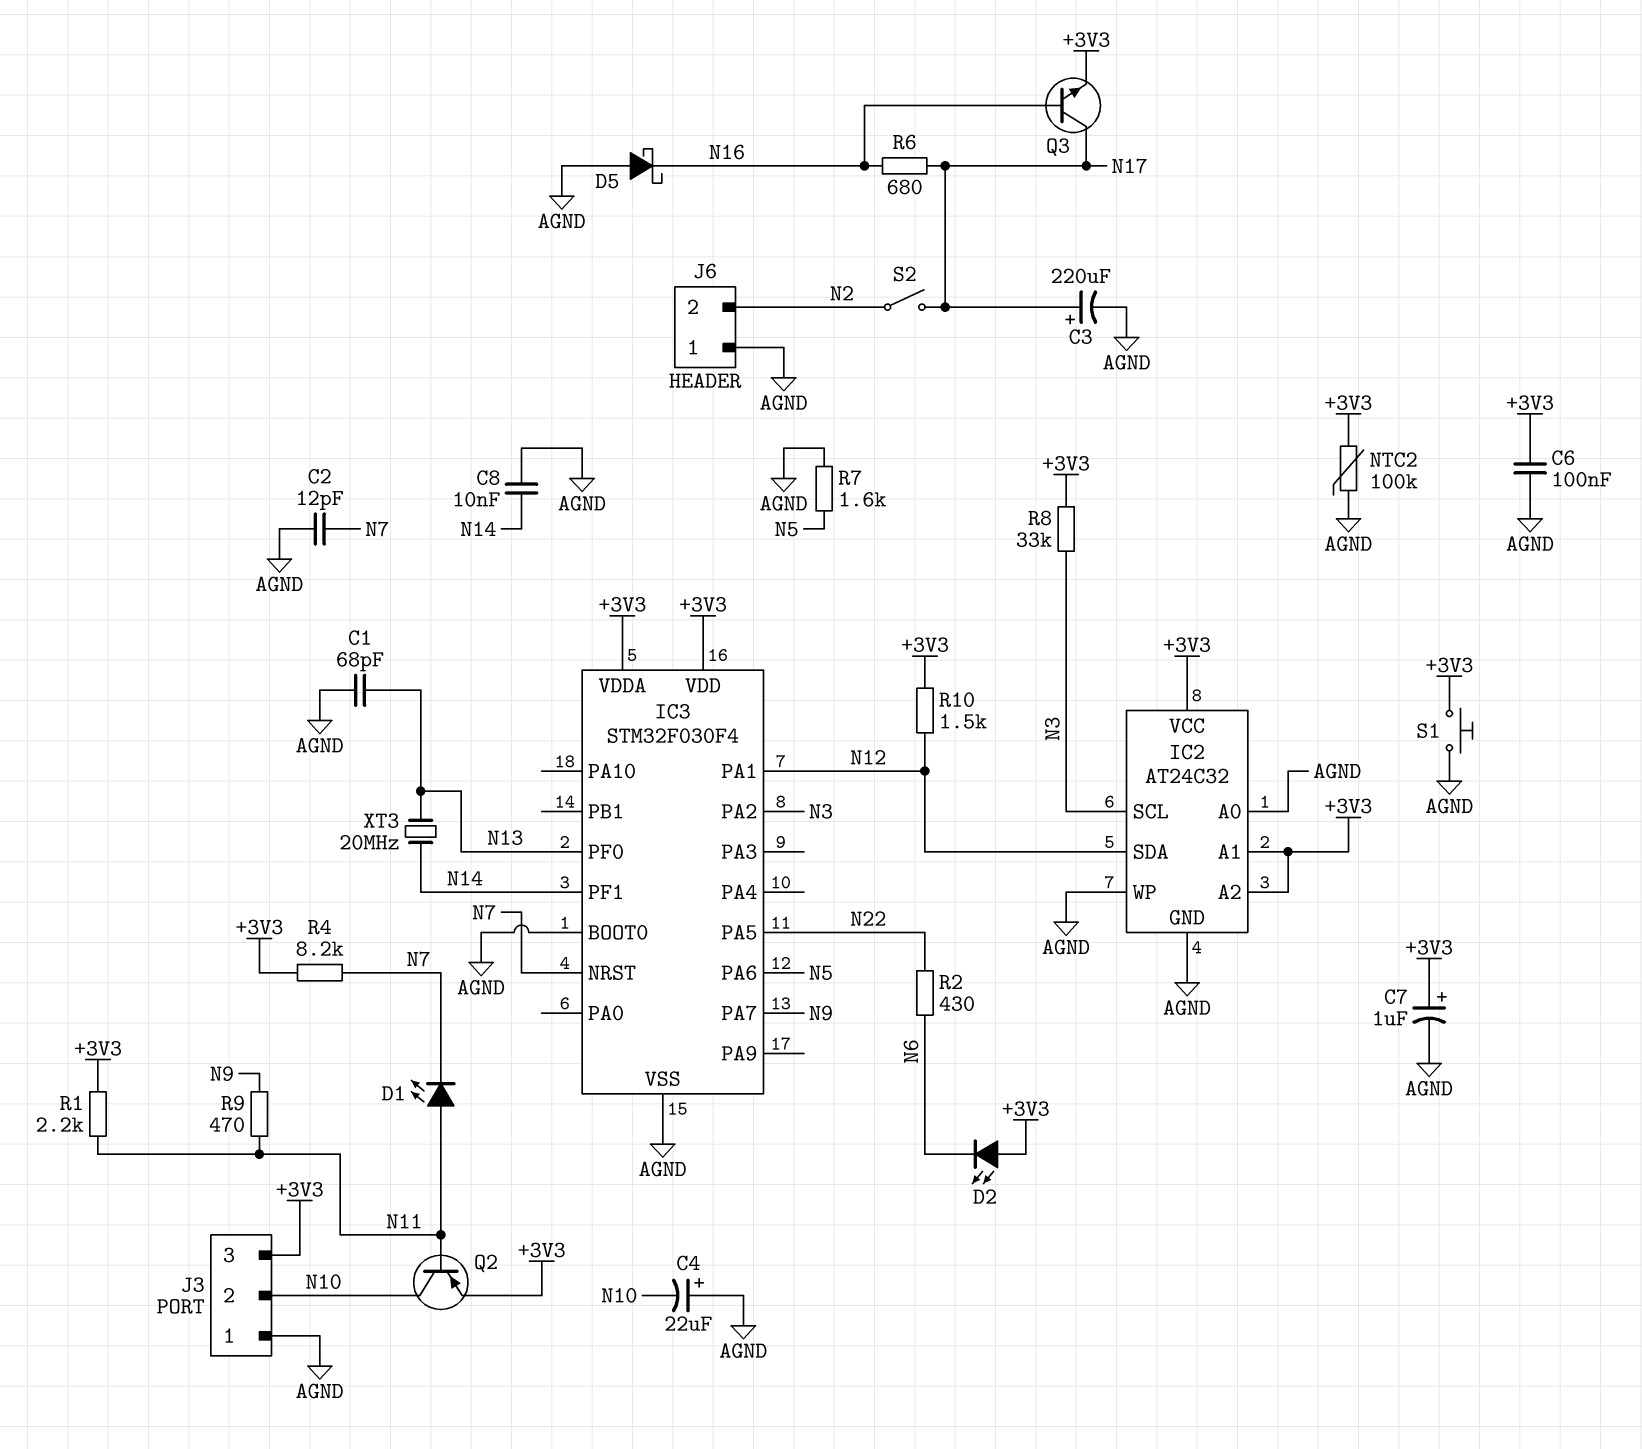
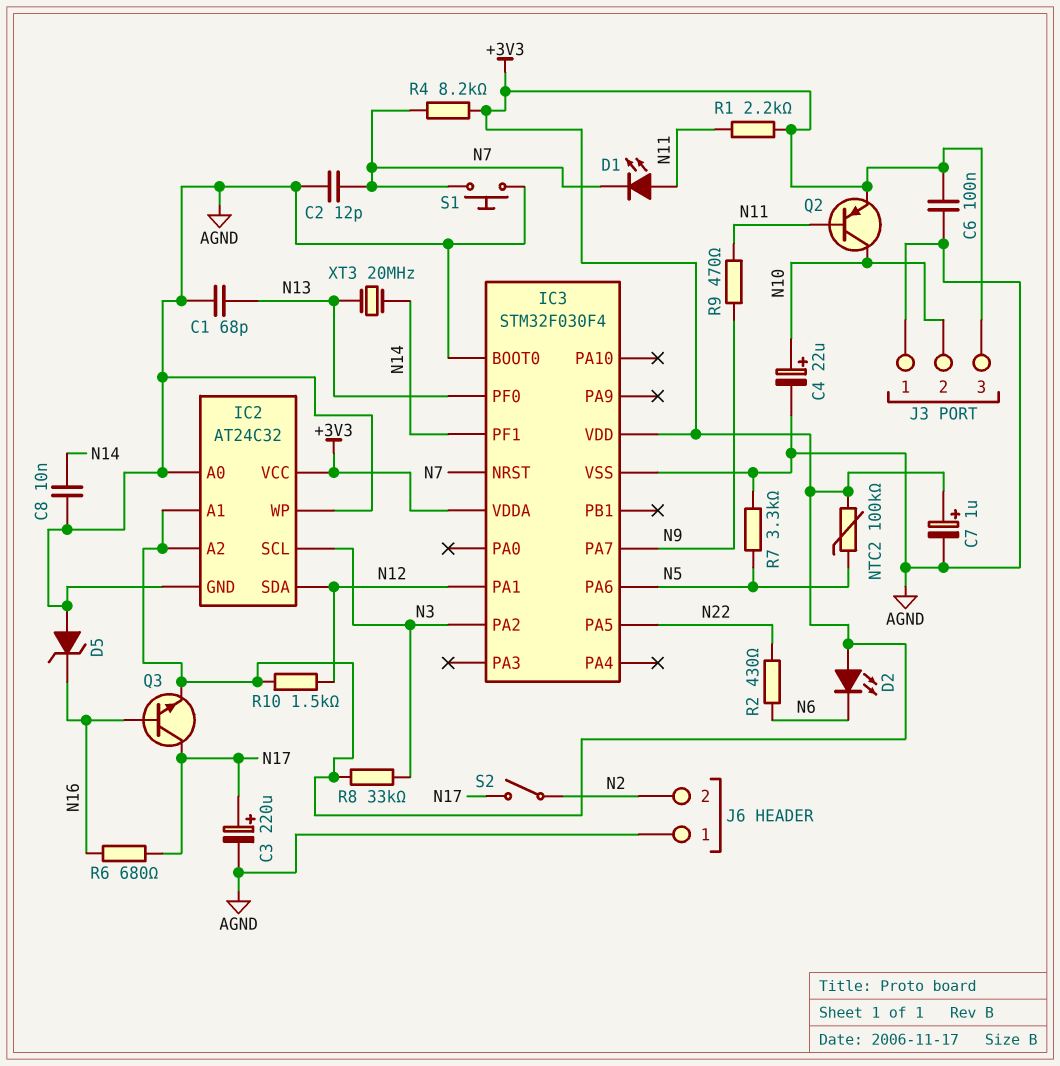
C4: 22uF (plus AGND, minus N10) -> 22uF (plus N10, minus AGND)
D5: schottky (A AGND, K N16) -> zener (A AGND, K N16)
NTC2: 100k (+3V3, AGND) -> 100k (+3V3, N5)
R7: 1.6k (AGND, N5) -> 3.3k (AGND, N5)
S1: button (+3V3, AGND) -> button (AGND, N7)

